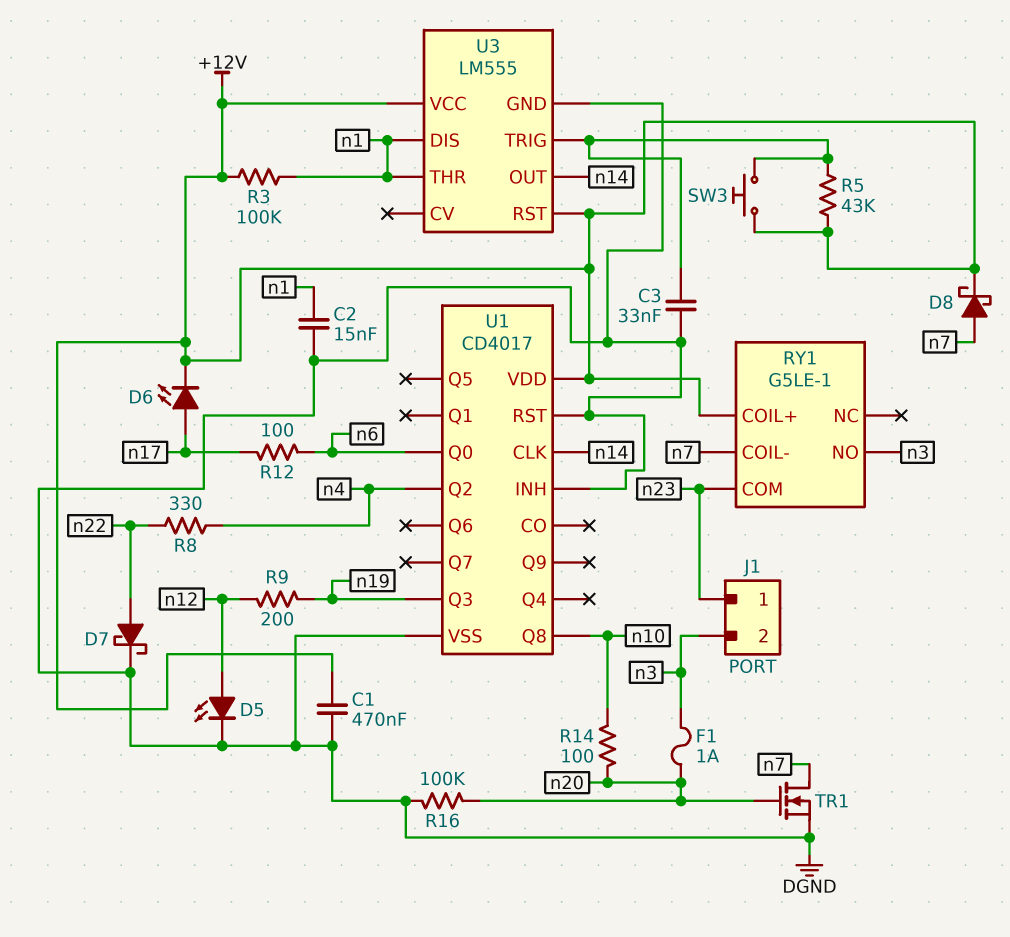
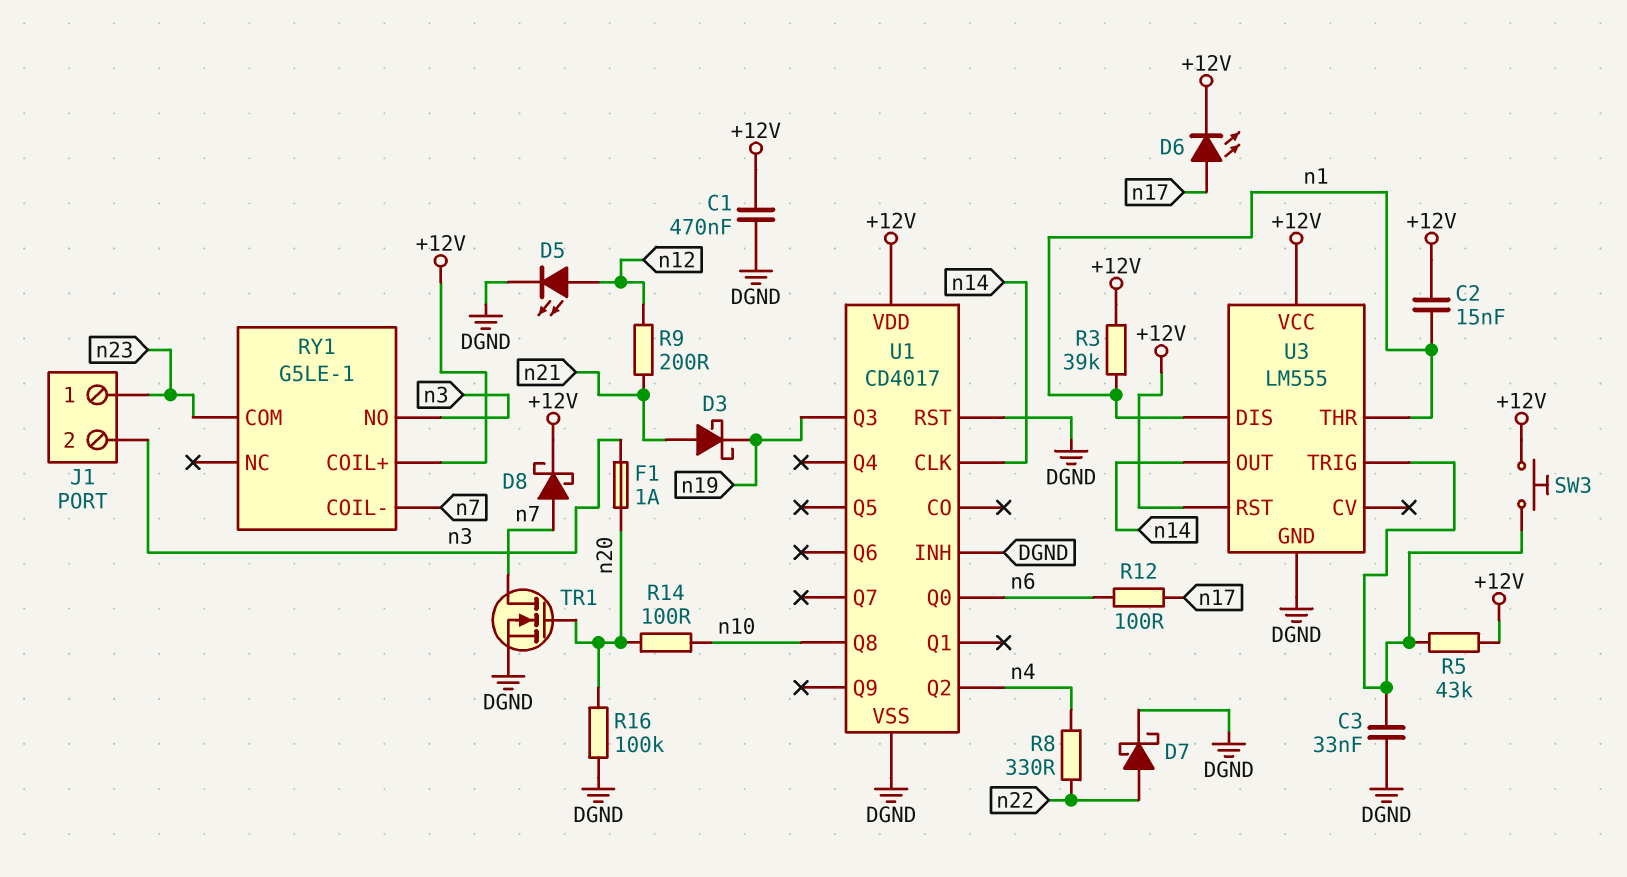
C2: 15nF (DGND, n1) -> 15nF (+12V, n1)
D3: none -> schottky (A n21, K n19)
R3: 100k (+12V, n1) -> 39k (+12V, n1)
R9: 200 (n12, n19) -> 200 (n12, n21)

